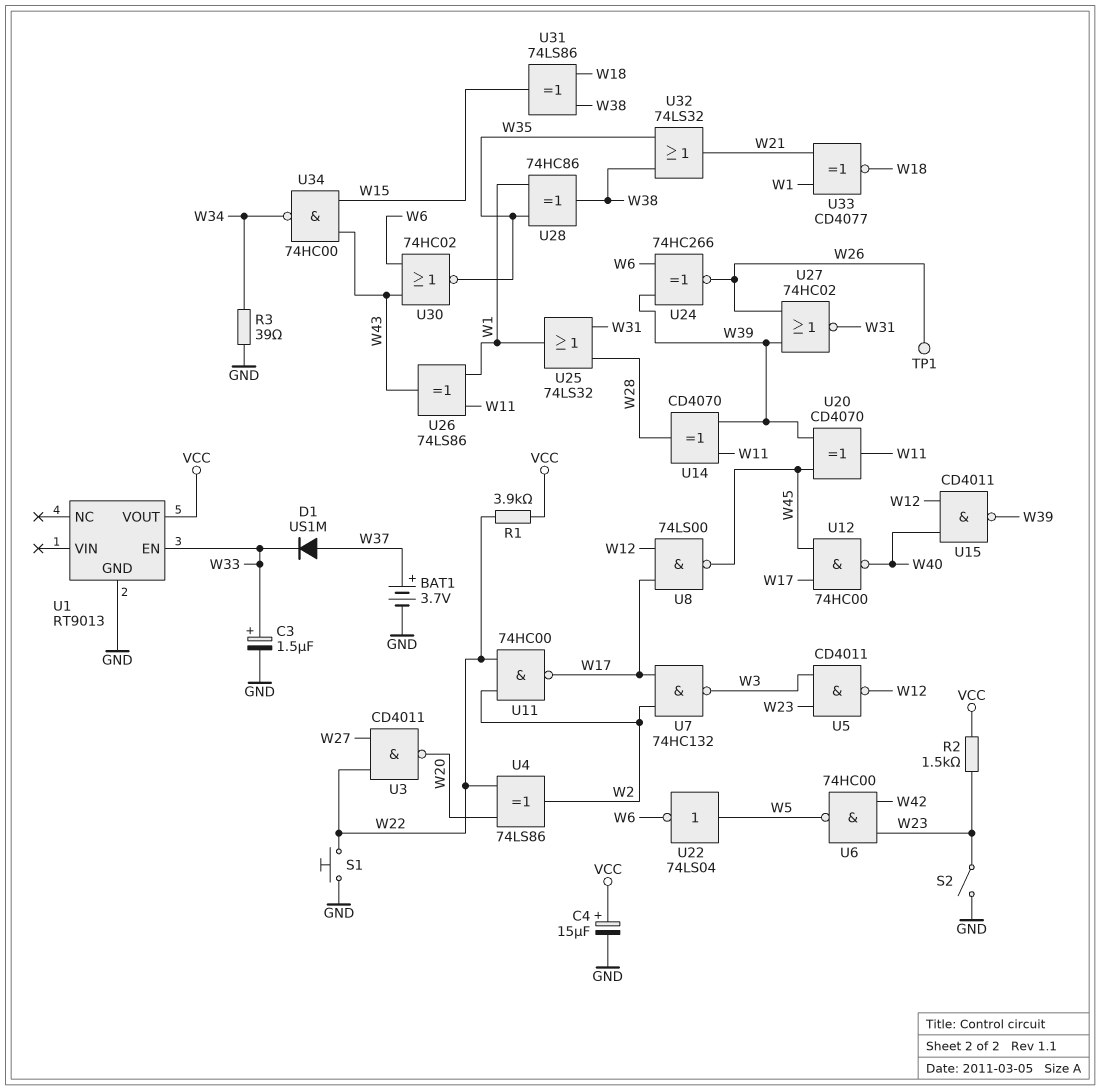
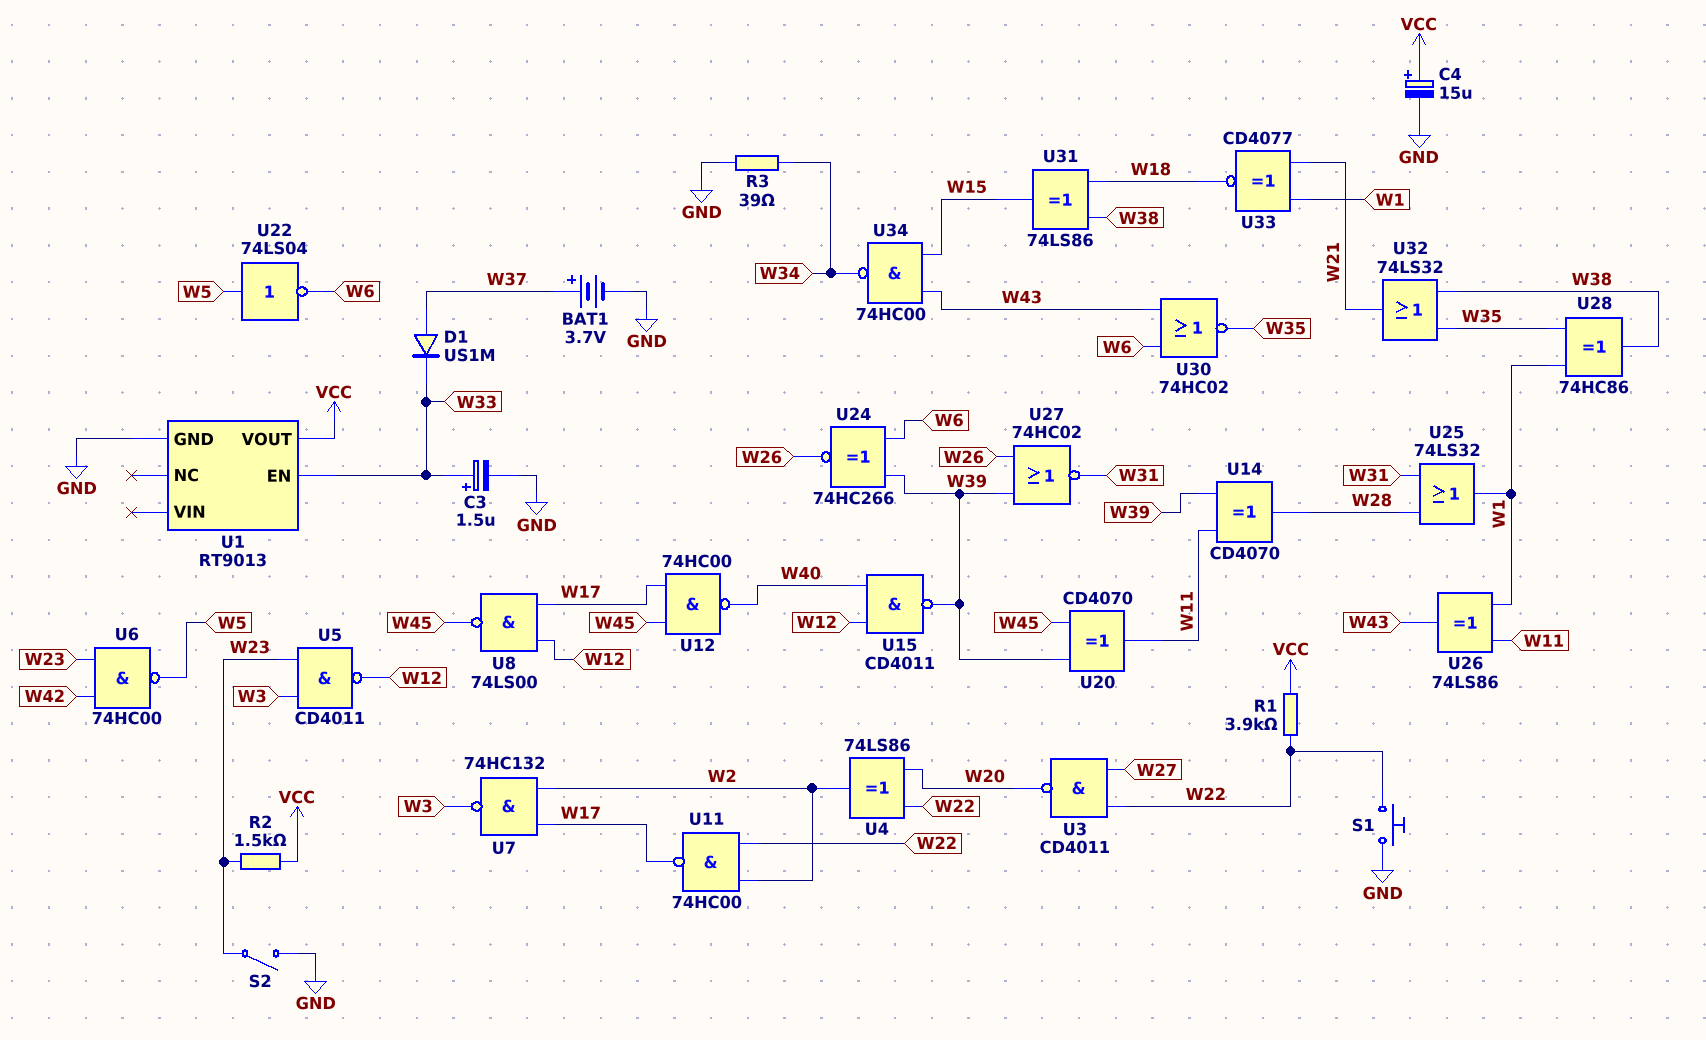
TP1: test point (W26) -> none

